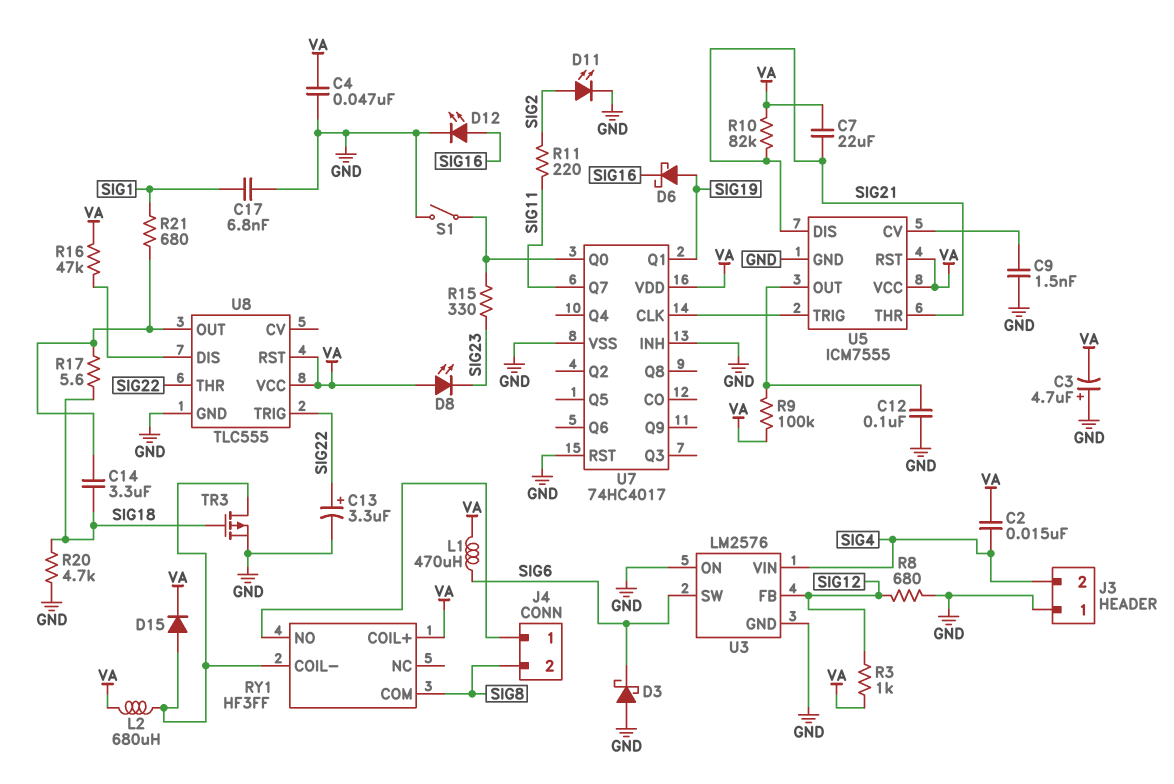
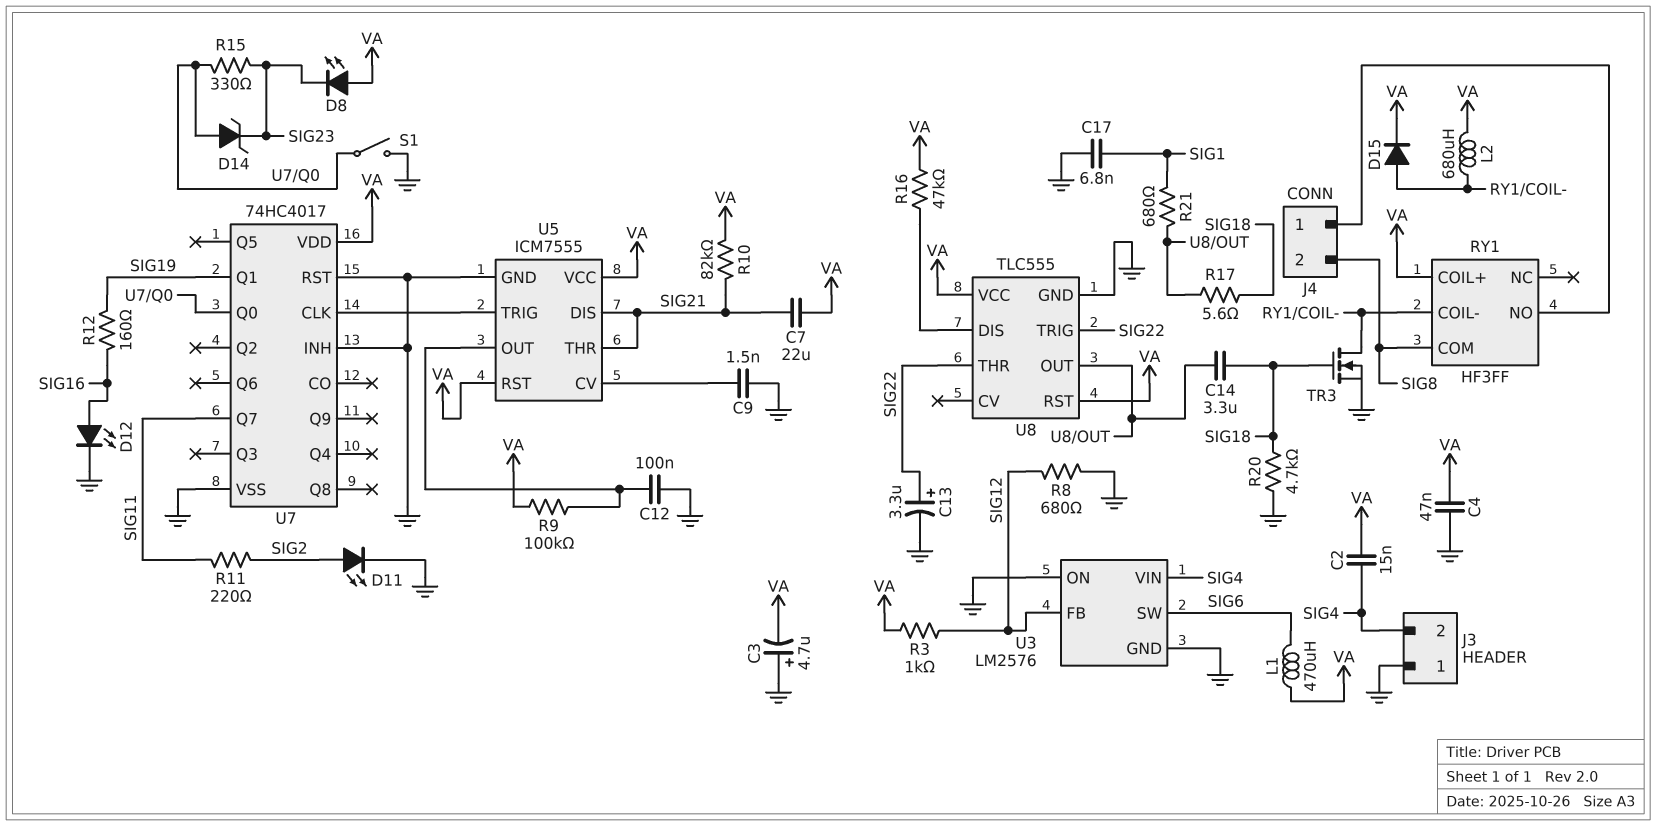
D3: schottky (A GND, K SIG6) -> none
D6: schottky (A SIG19, K SIG16) -> none
D14: none -> zener (A U7/Q0, K SIG23)
R12: none -> 160 (SIG16, SIG19)
TR3: PMOS (G SIG18, D RY1/COIL-, S GND) -> NMOS (G SIG18, D RY1/COIL-, S GND)

